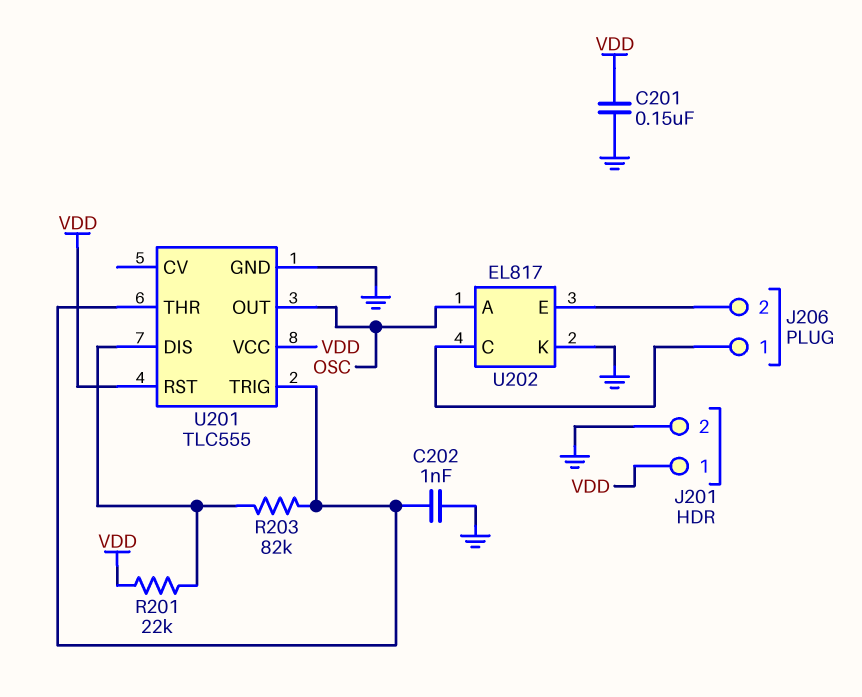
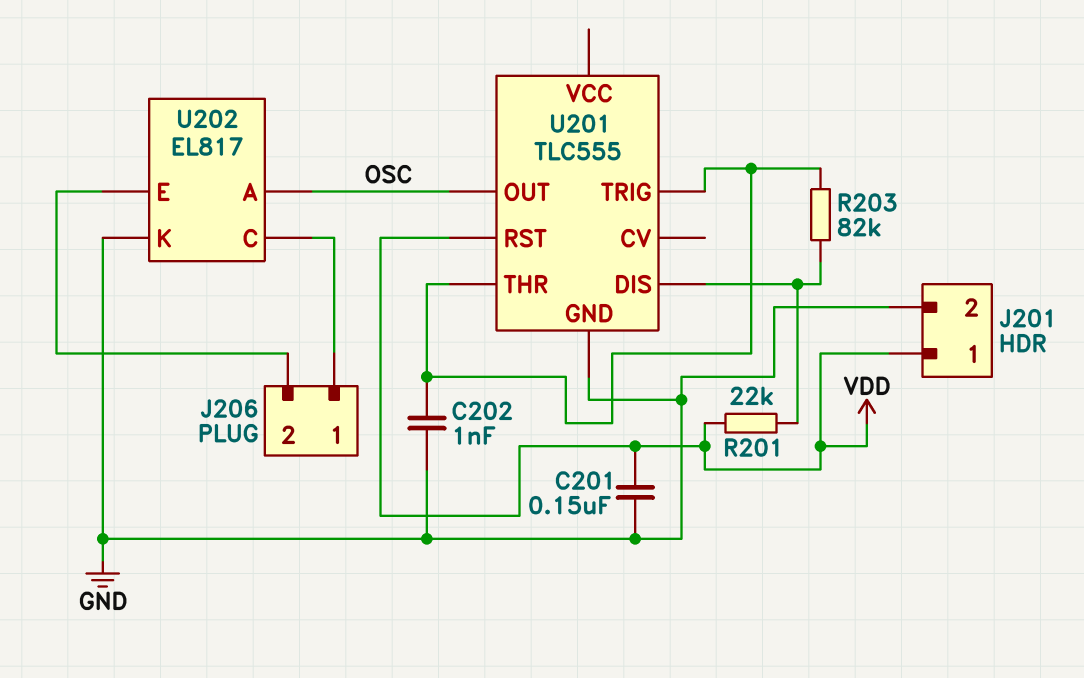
U201 pin VCC: VDD -> none

